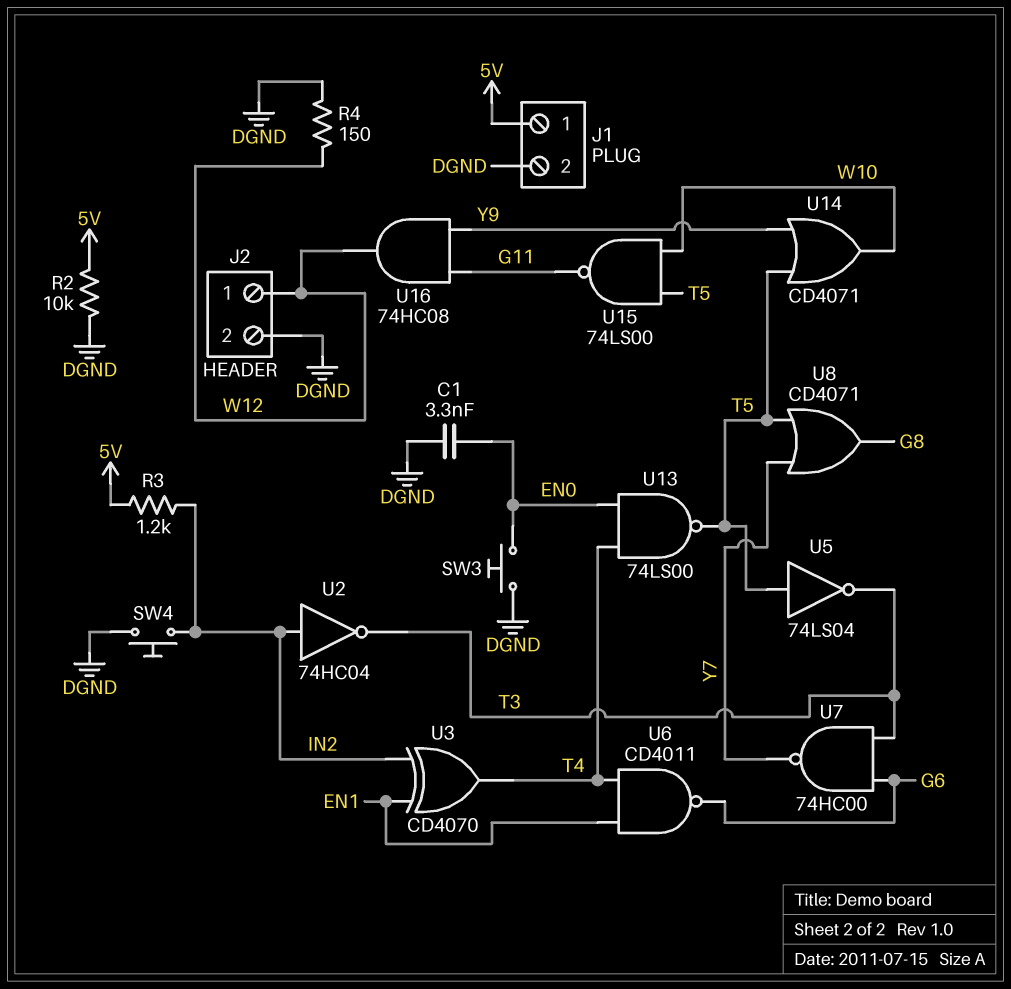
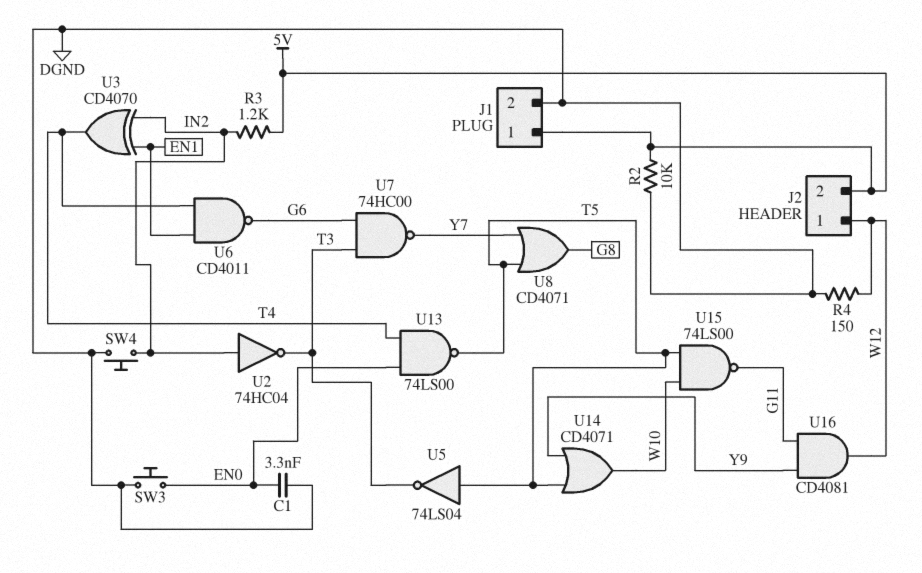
J2 pin 2: DGND -> 5V
U16: AND 74HC08 (in G11, in Y9, out W12) -> AND CD4081 (in G11, in Y9, out W12)

